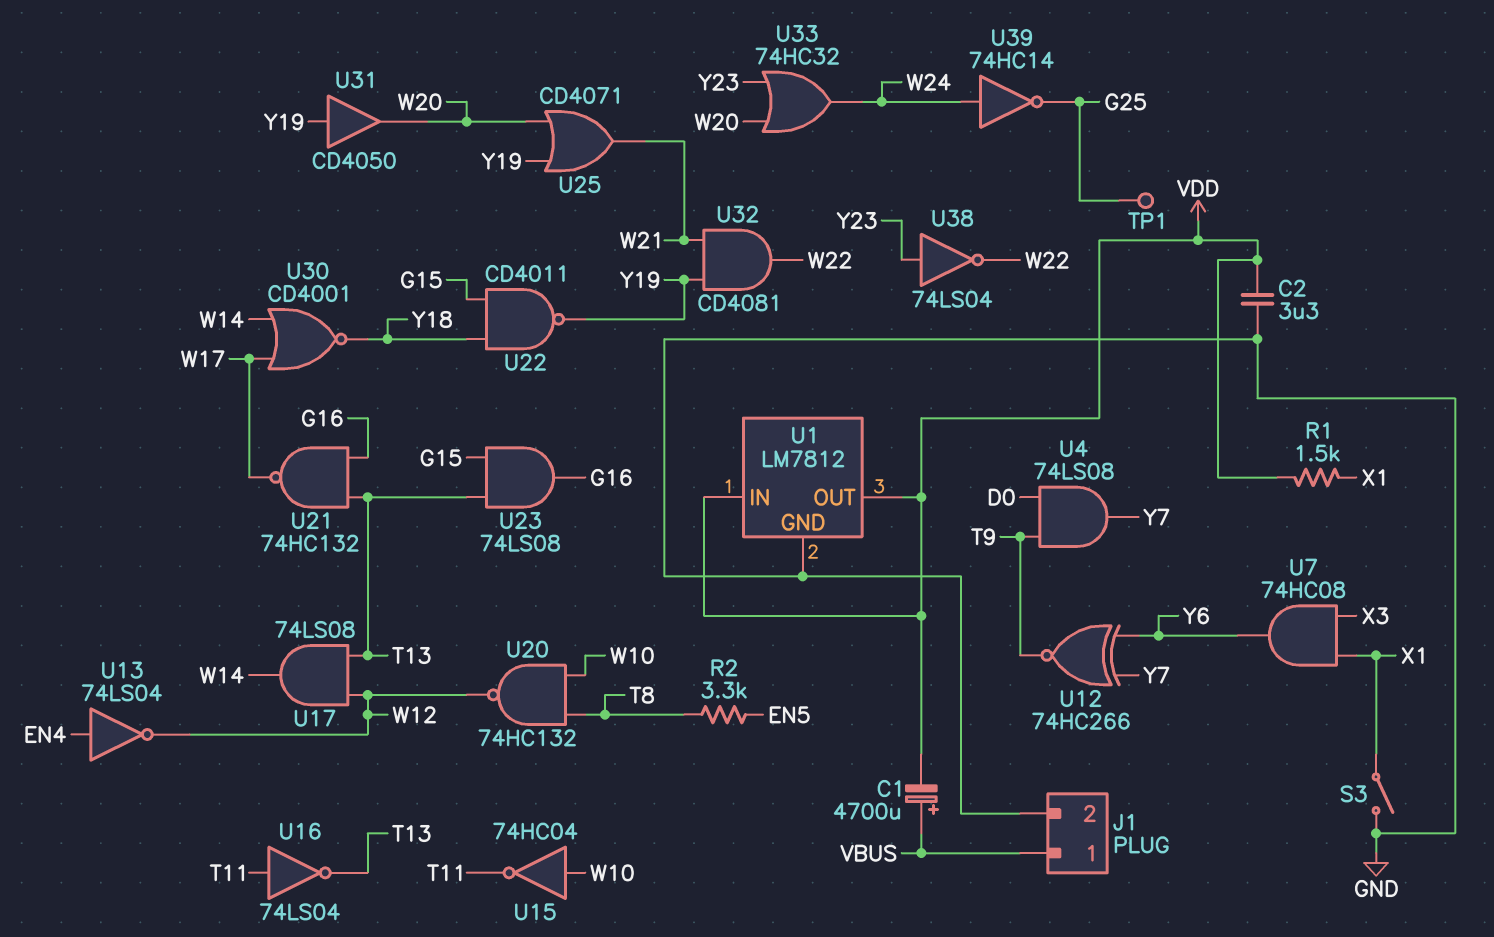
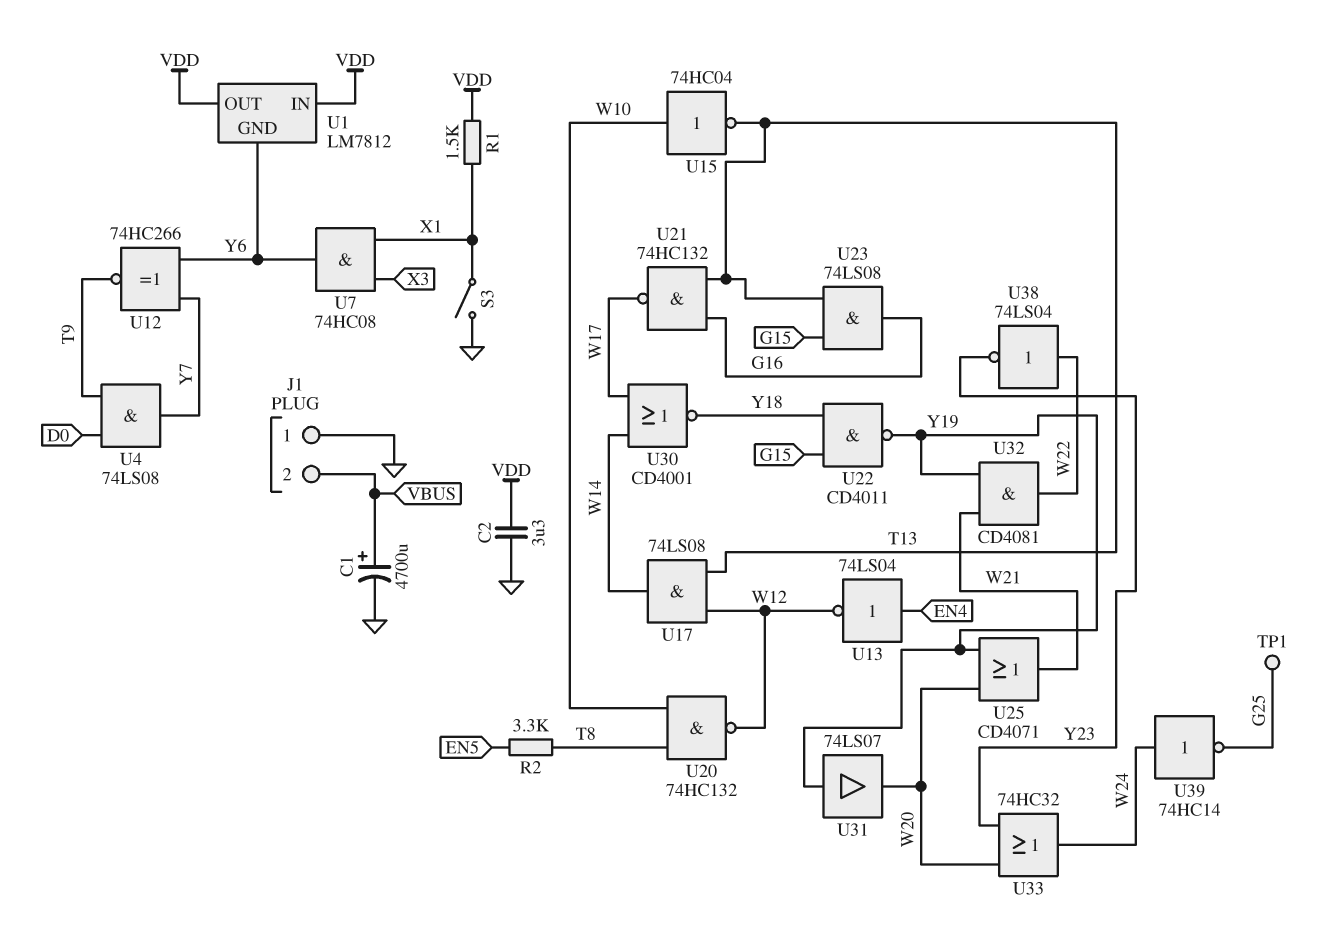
C1: 4700uF (plus VBUS, minus VDD) -> 4700uF (plus VBUS, minus GND)
J1 pin 1: VBUS -> GND
J1 pin 2: GND -> VBUS
U1 pin GND: GND -> Y6
U15: NOT 74HC04 (in W10, out T11) -> NOT 74HC04 (in W10, out T13)
U16: NOT 74LS04 (in T11, out T13) -> none
U31: buffer CD4050 (in Y19, out W20) -> buffer 74LS07 (in Y19, out W20)
U38: NOT 74LS04 (in Y23, out W22) -> NOT 74LS04 (in W22, out Y23)

